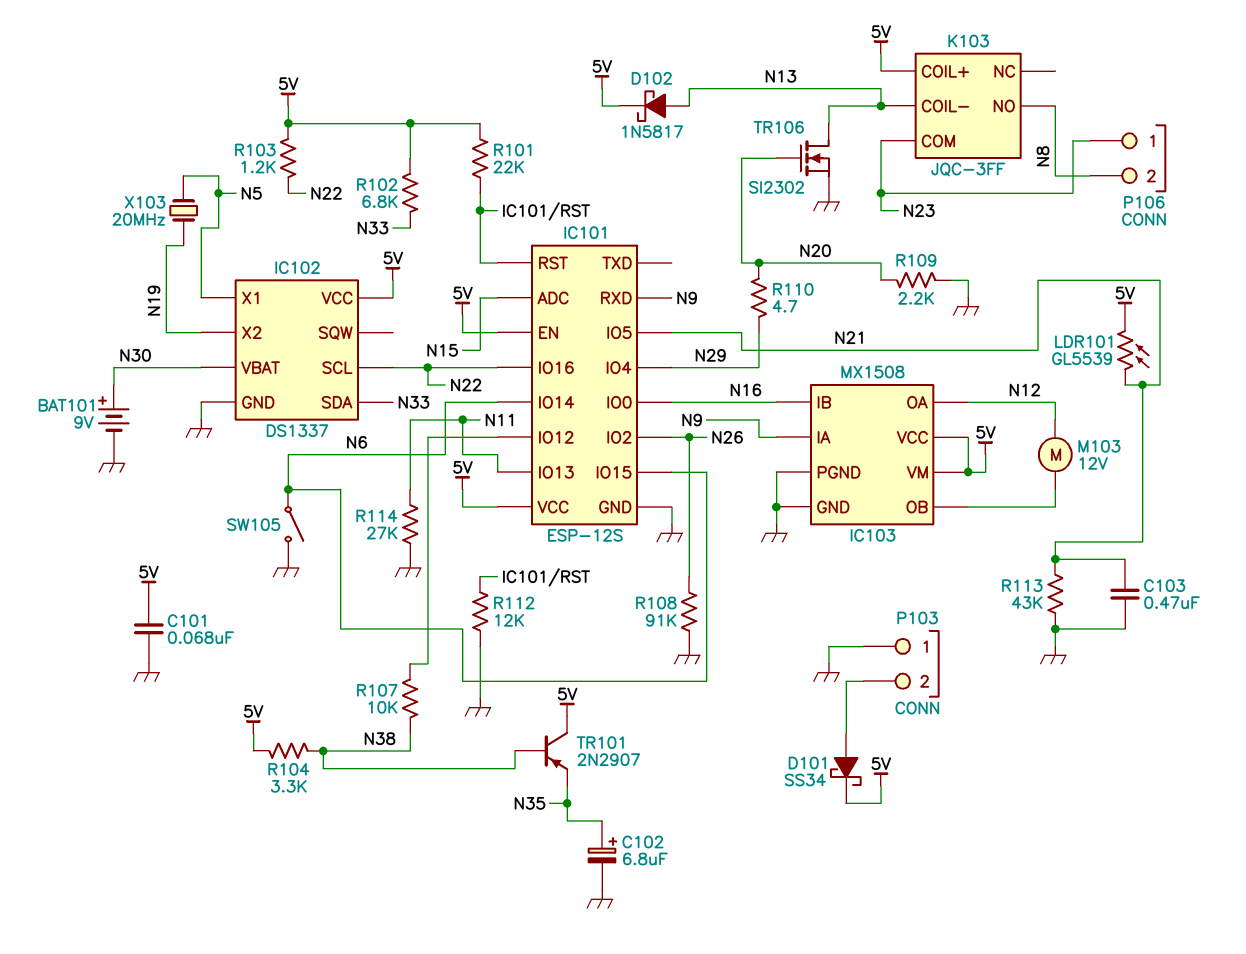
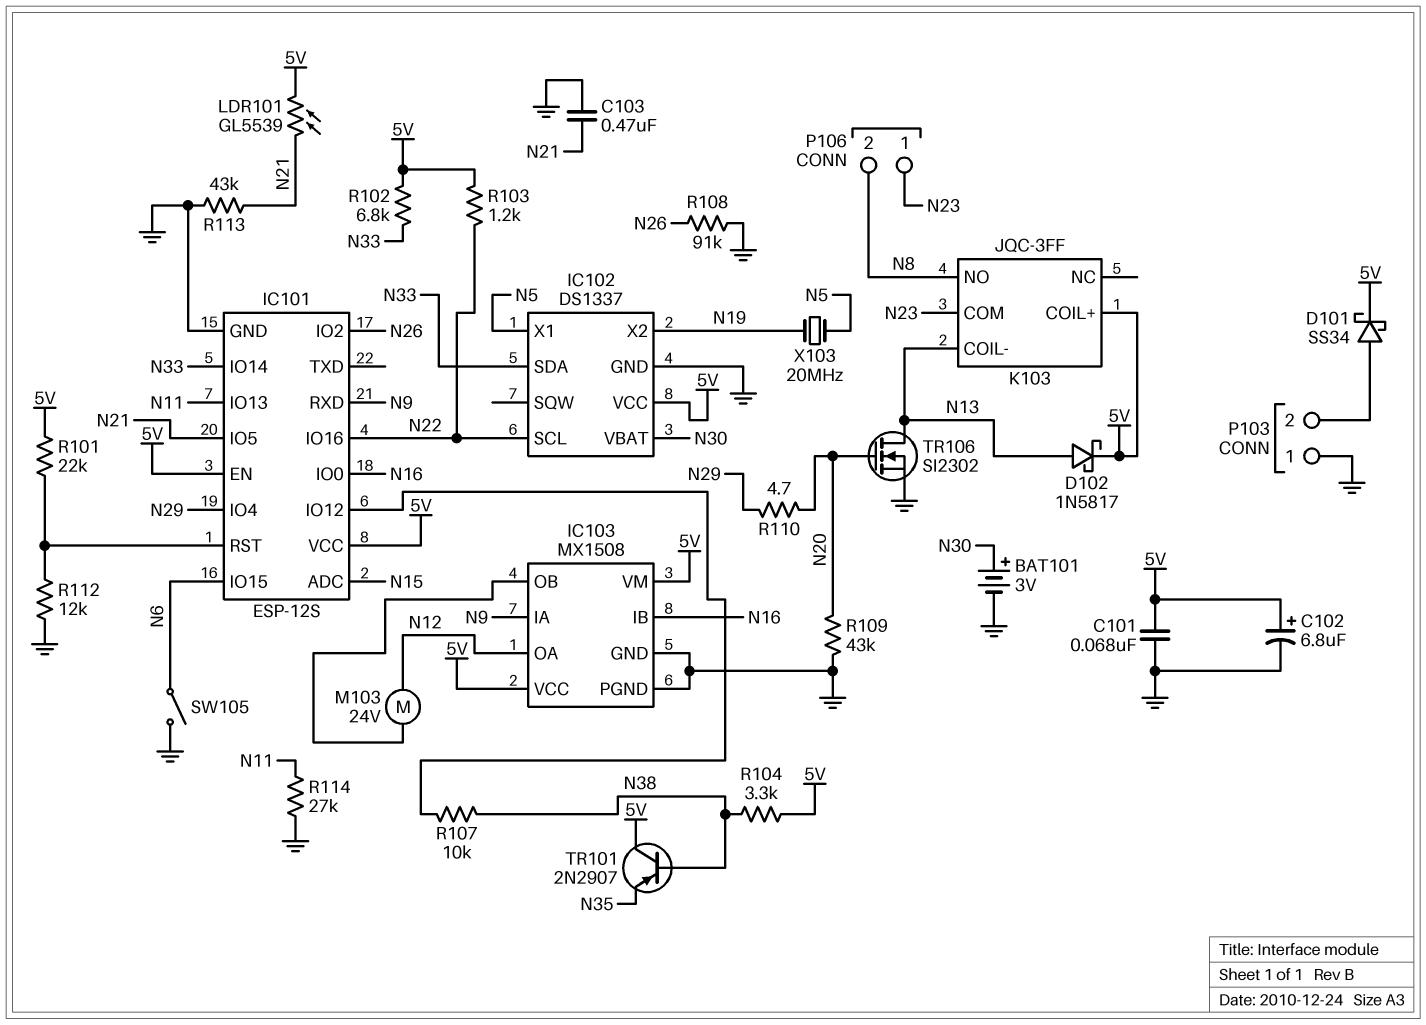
BAT101: 9V (plus N30, minus GND) -> 3V (plus N30, minus GND)
C102: 6.8uF (plus N35, minus GND) -> 6.8uF (plus 5V, minus GND)
IC101 pin IO14: N6 -> N33
M103: motor 12V (IC103/OB, N12) -> motor 24V (IC103/OB, N12)
R109: 2.2k (GND, N20) -> 43k (GND, N20)

